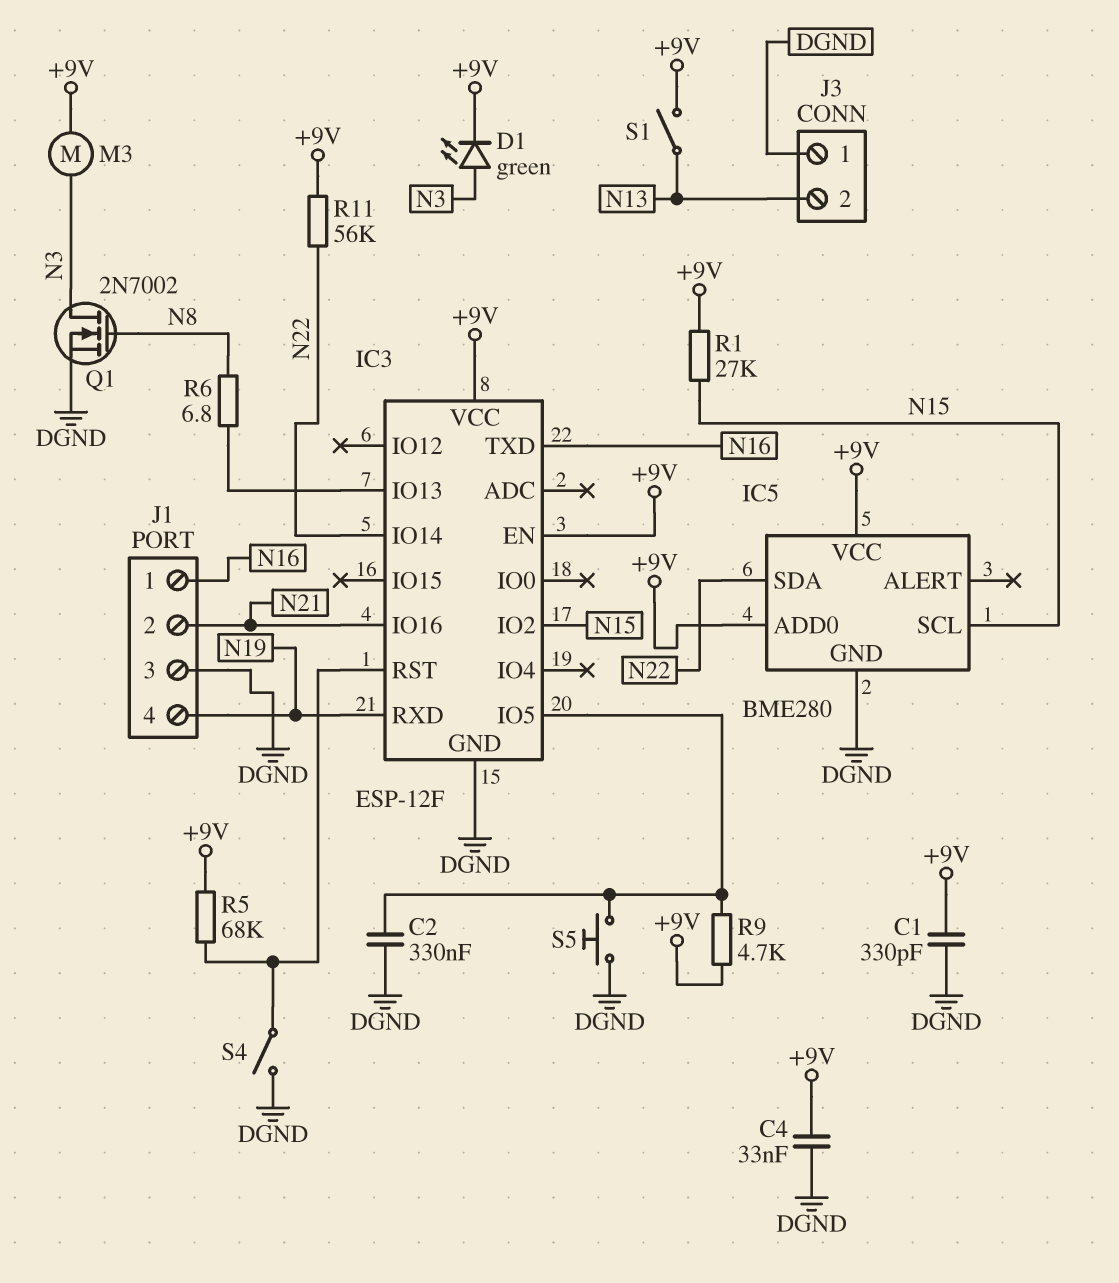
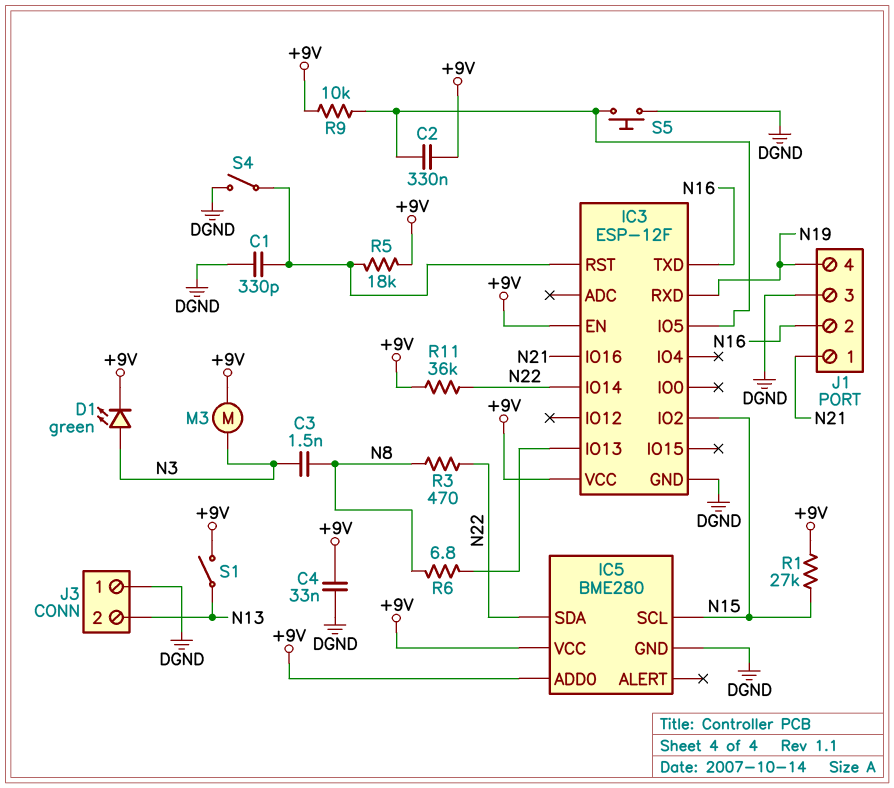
C1: 330pF (+9V, DGND) -> 330pF (DGND, IC3/RST)
C2: 330nF (DGND, IC3/IO5) -> 330nF (+9V, IC3/IO5)
C3: none -> 1.5nF (N3, N8)
J1 pin 1: N16 -> N21
J1 pin 2: N21 -> N16
Q1: NMOS 2N7002 (G N8, D N3, S DGND) -> none
R3: none -> 470 (N8, N22)
R5: 68k (+9V, IC3/RST) -> 18k (+9V, IC3/RST)
R9: 4.7k (+9V, IC3/IO5) -> 10k (+9V, IC3/IO5)
R11: 56k (+9V, N22) -> 36k (+9V, N22)

